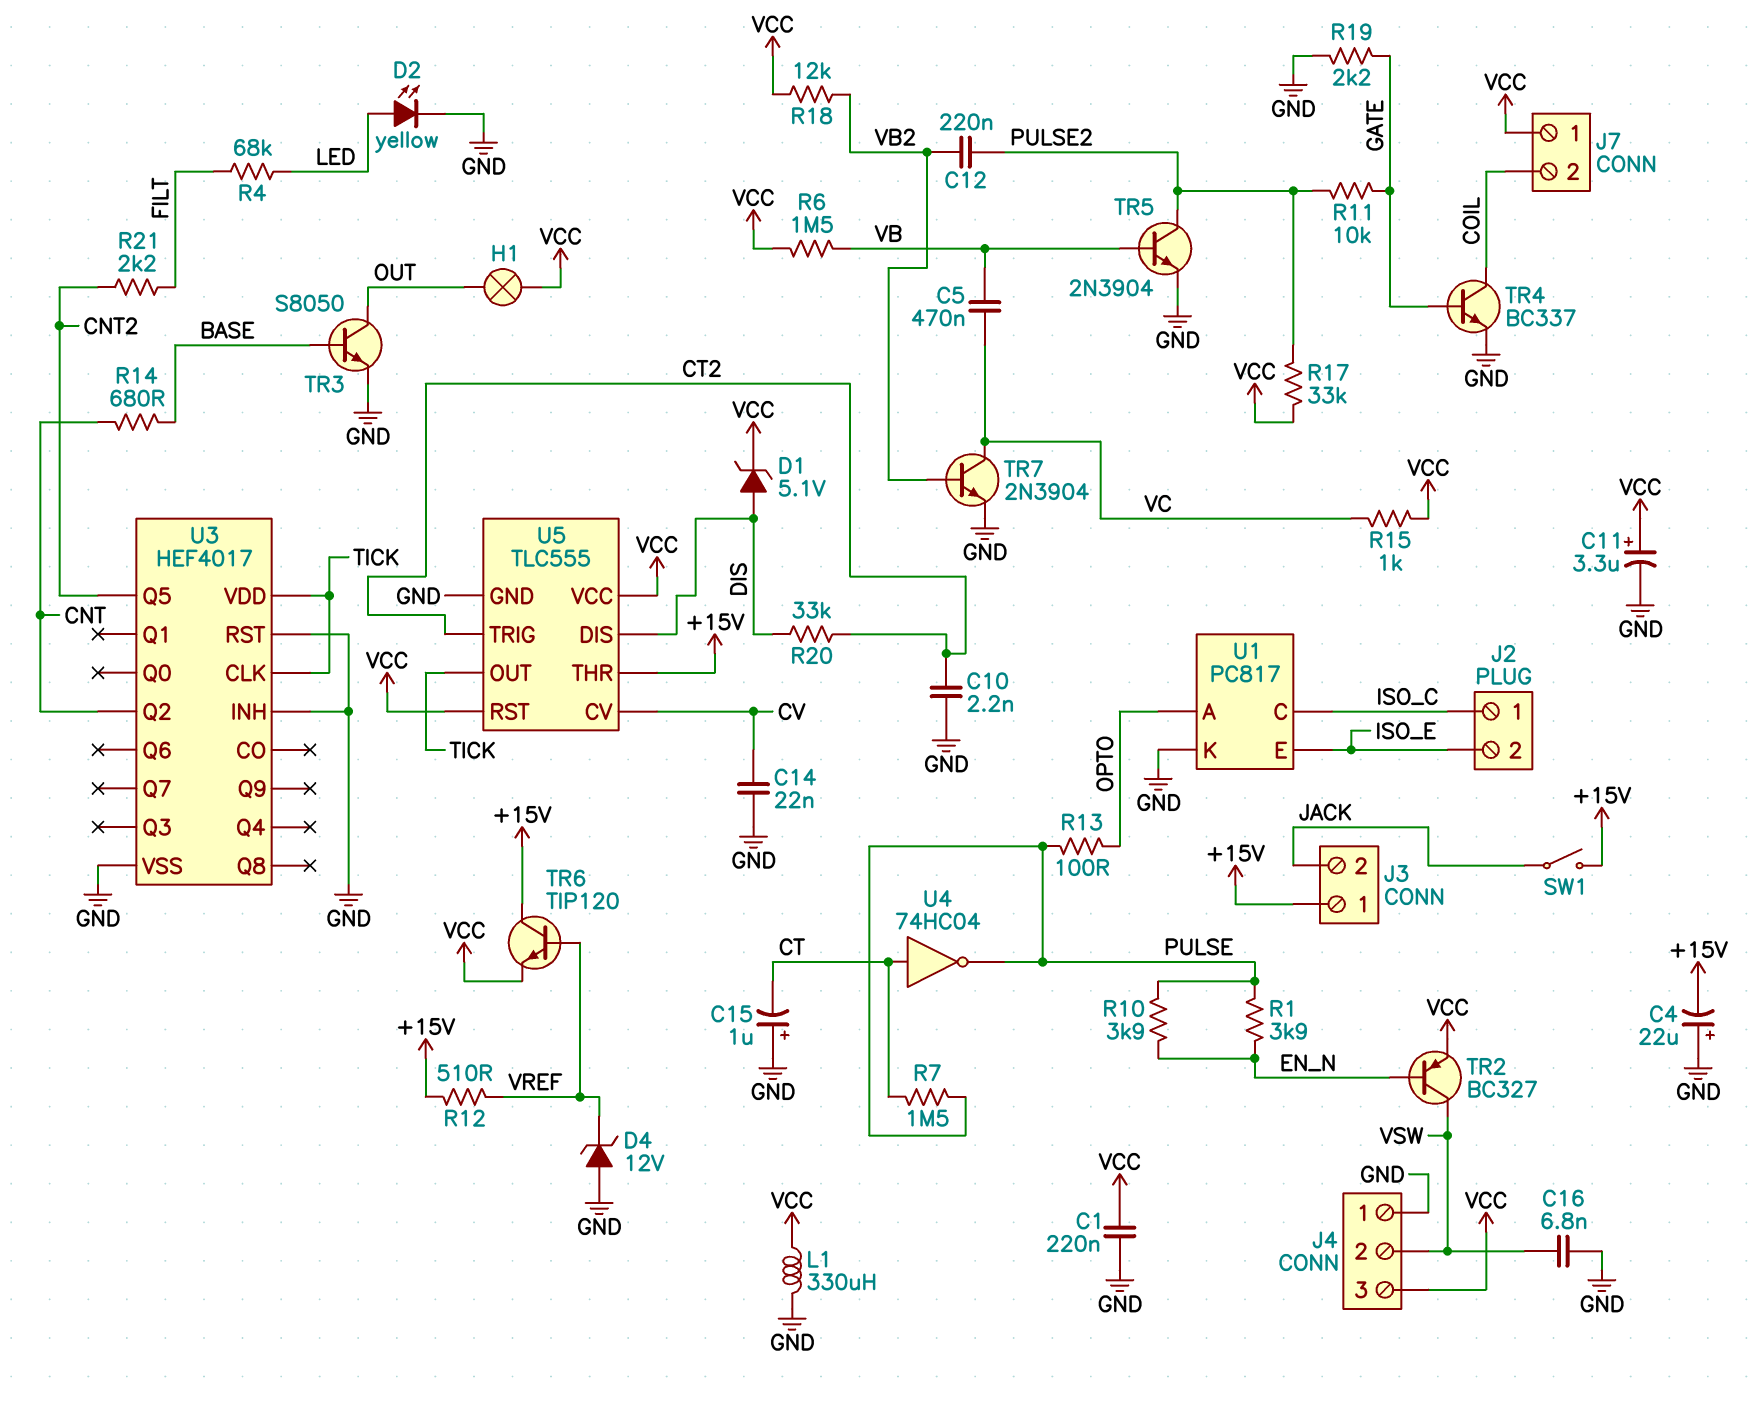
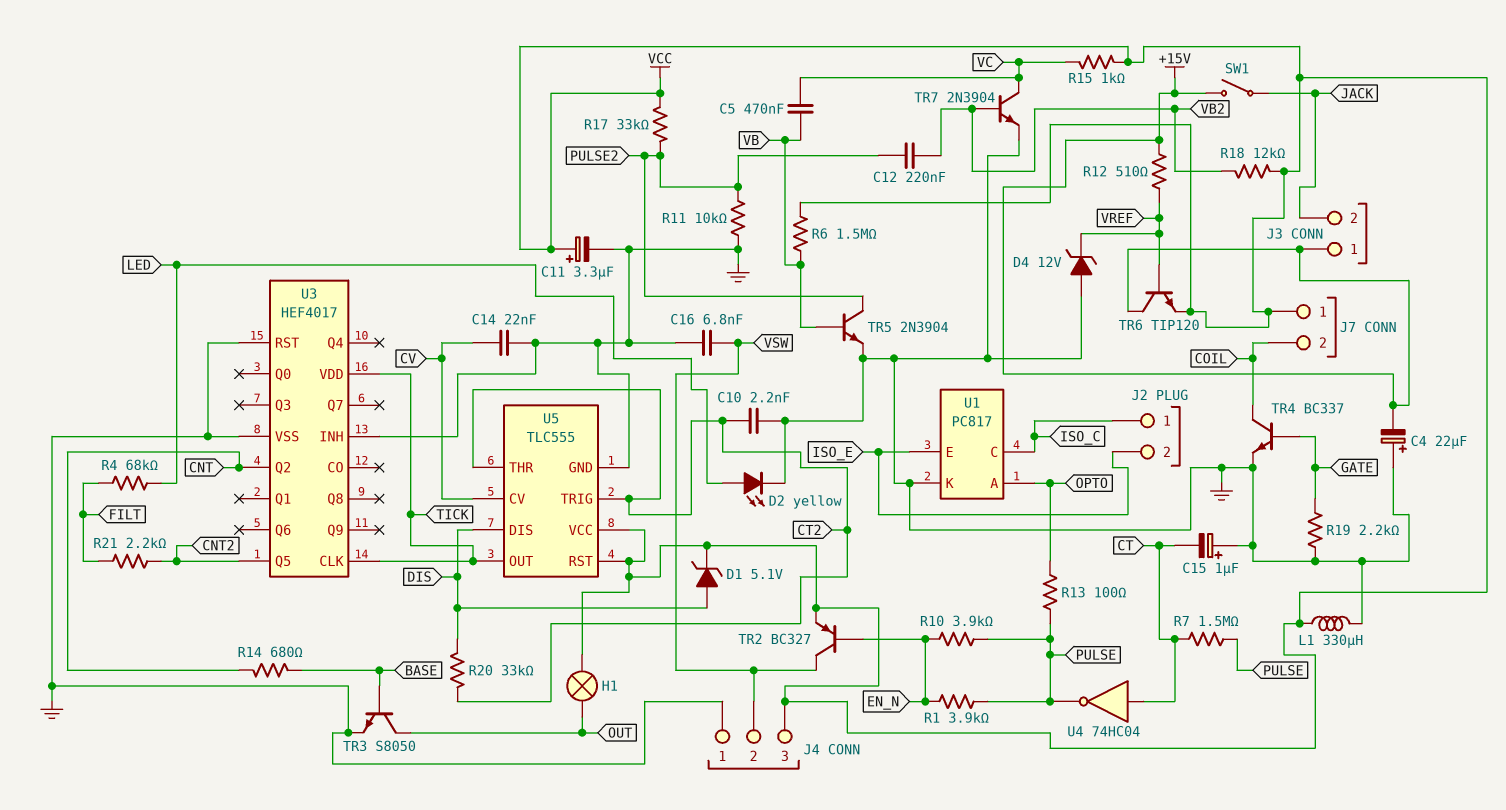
C1: 220nF (GND, VCC) -> none
R11: 10k (GATE, PULSE2) -> 10k (GND, PULSE2)
U5 pin THR: +15V -> CT2

